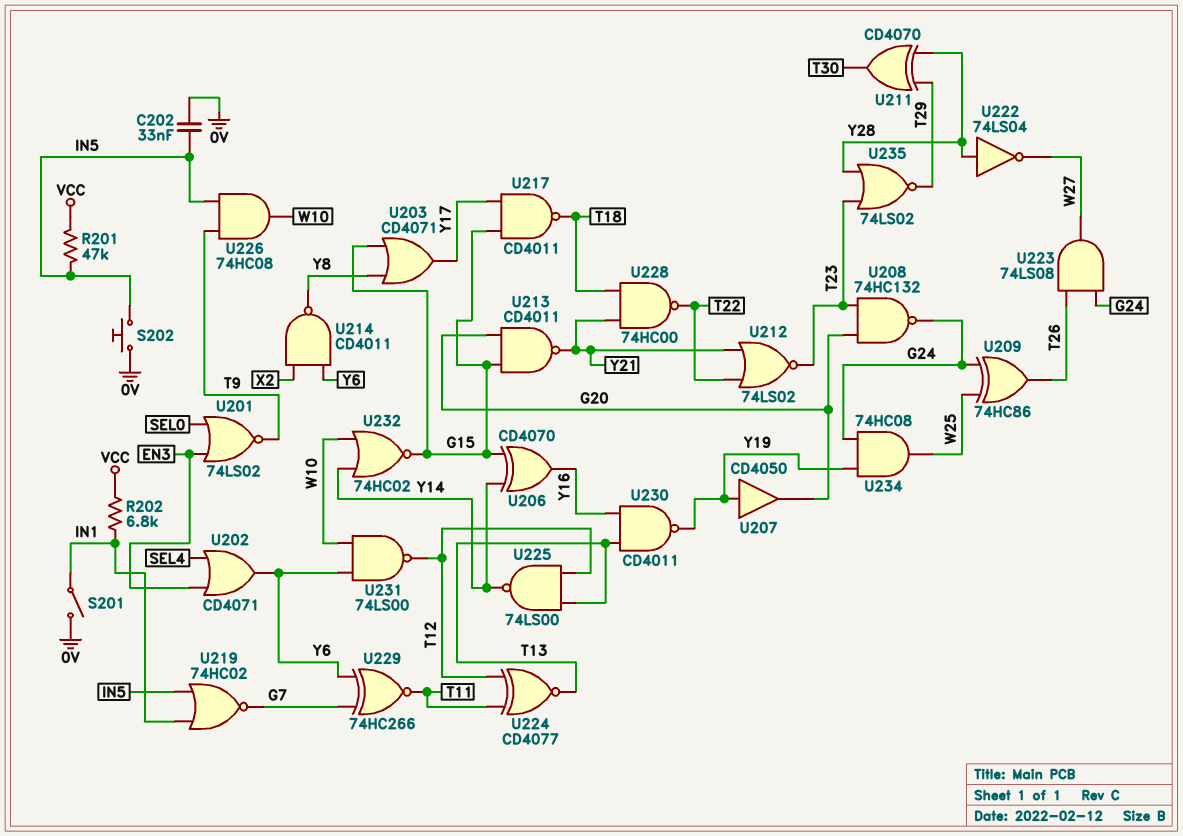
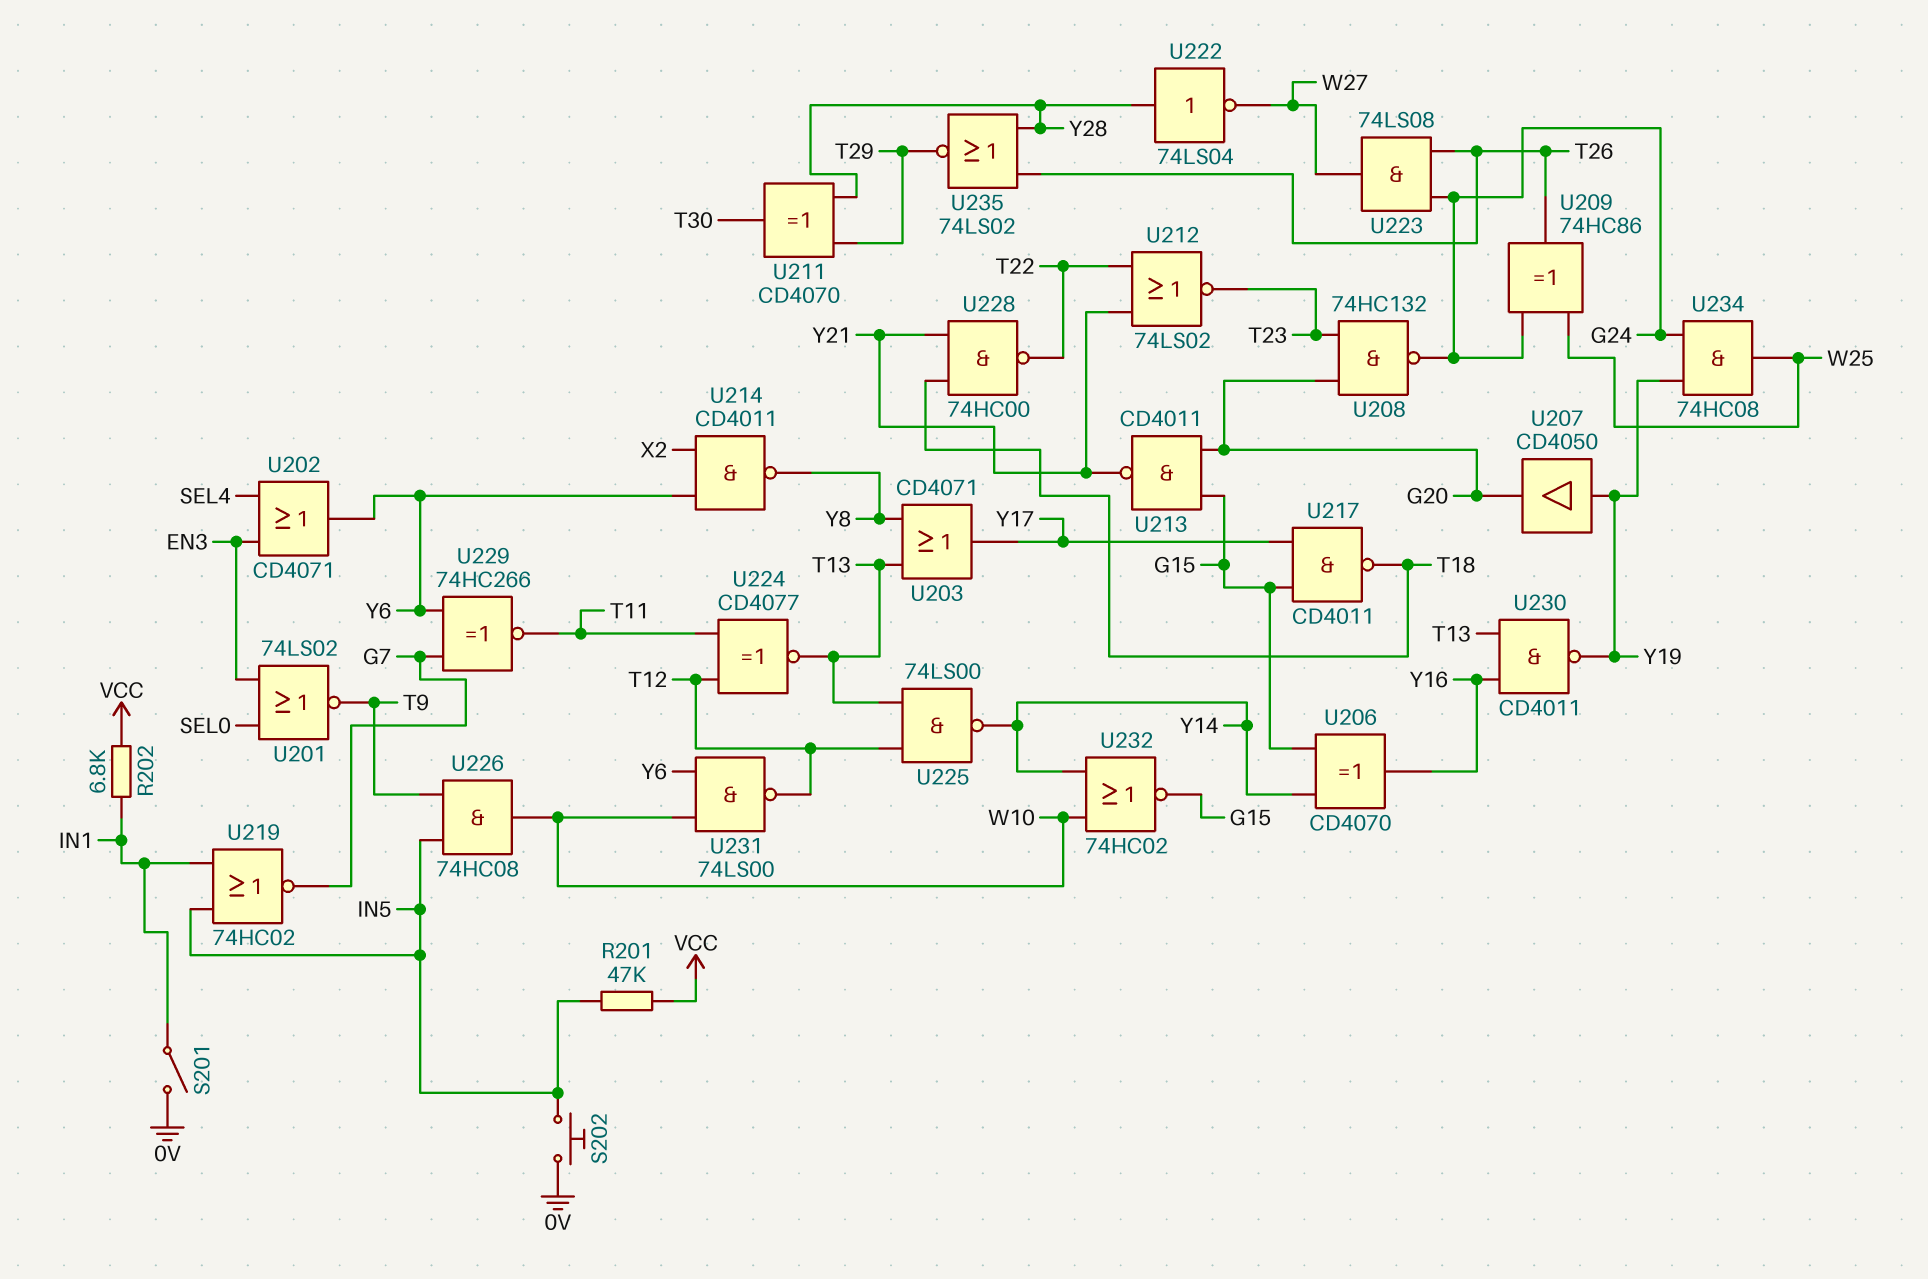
C202: 33nF (0V, IN5) -> none
U203: OR CD4071 (in G15, in Y8, out Y17) -> OR CD4071 (in T13, in Y8, out Y17)
U235: NOR 74LS02 (in T23, in Y28, out T29) -> NOR 74LS02 (in T26, in Y28, out T29)

